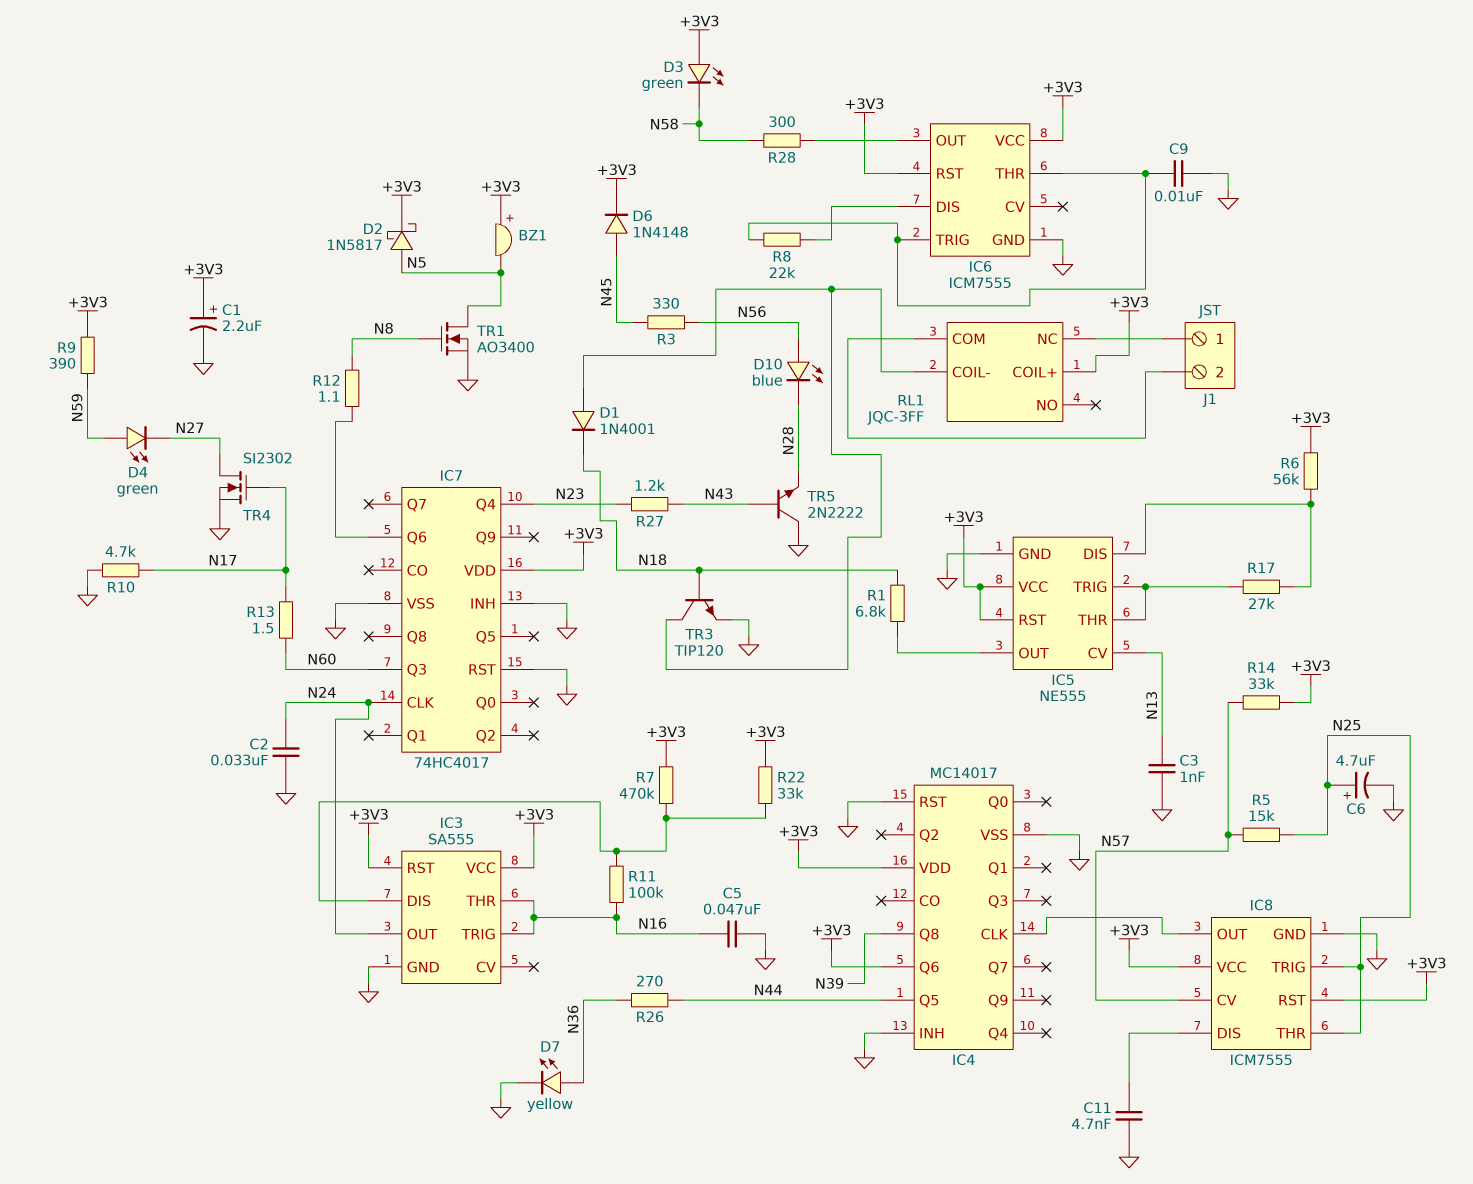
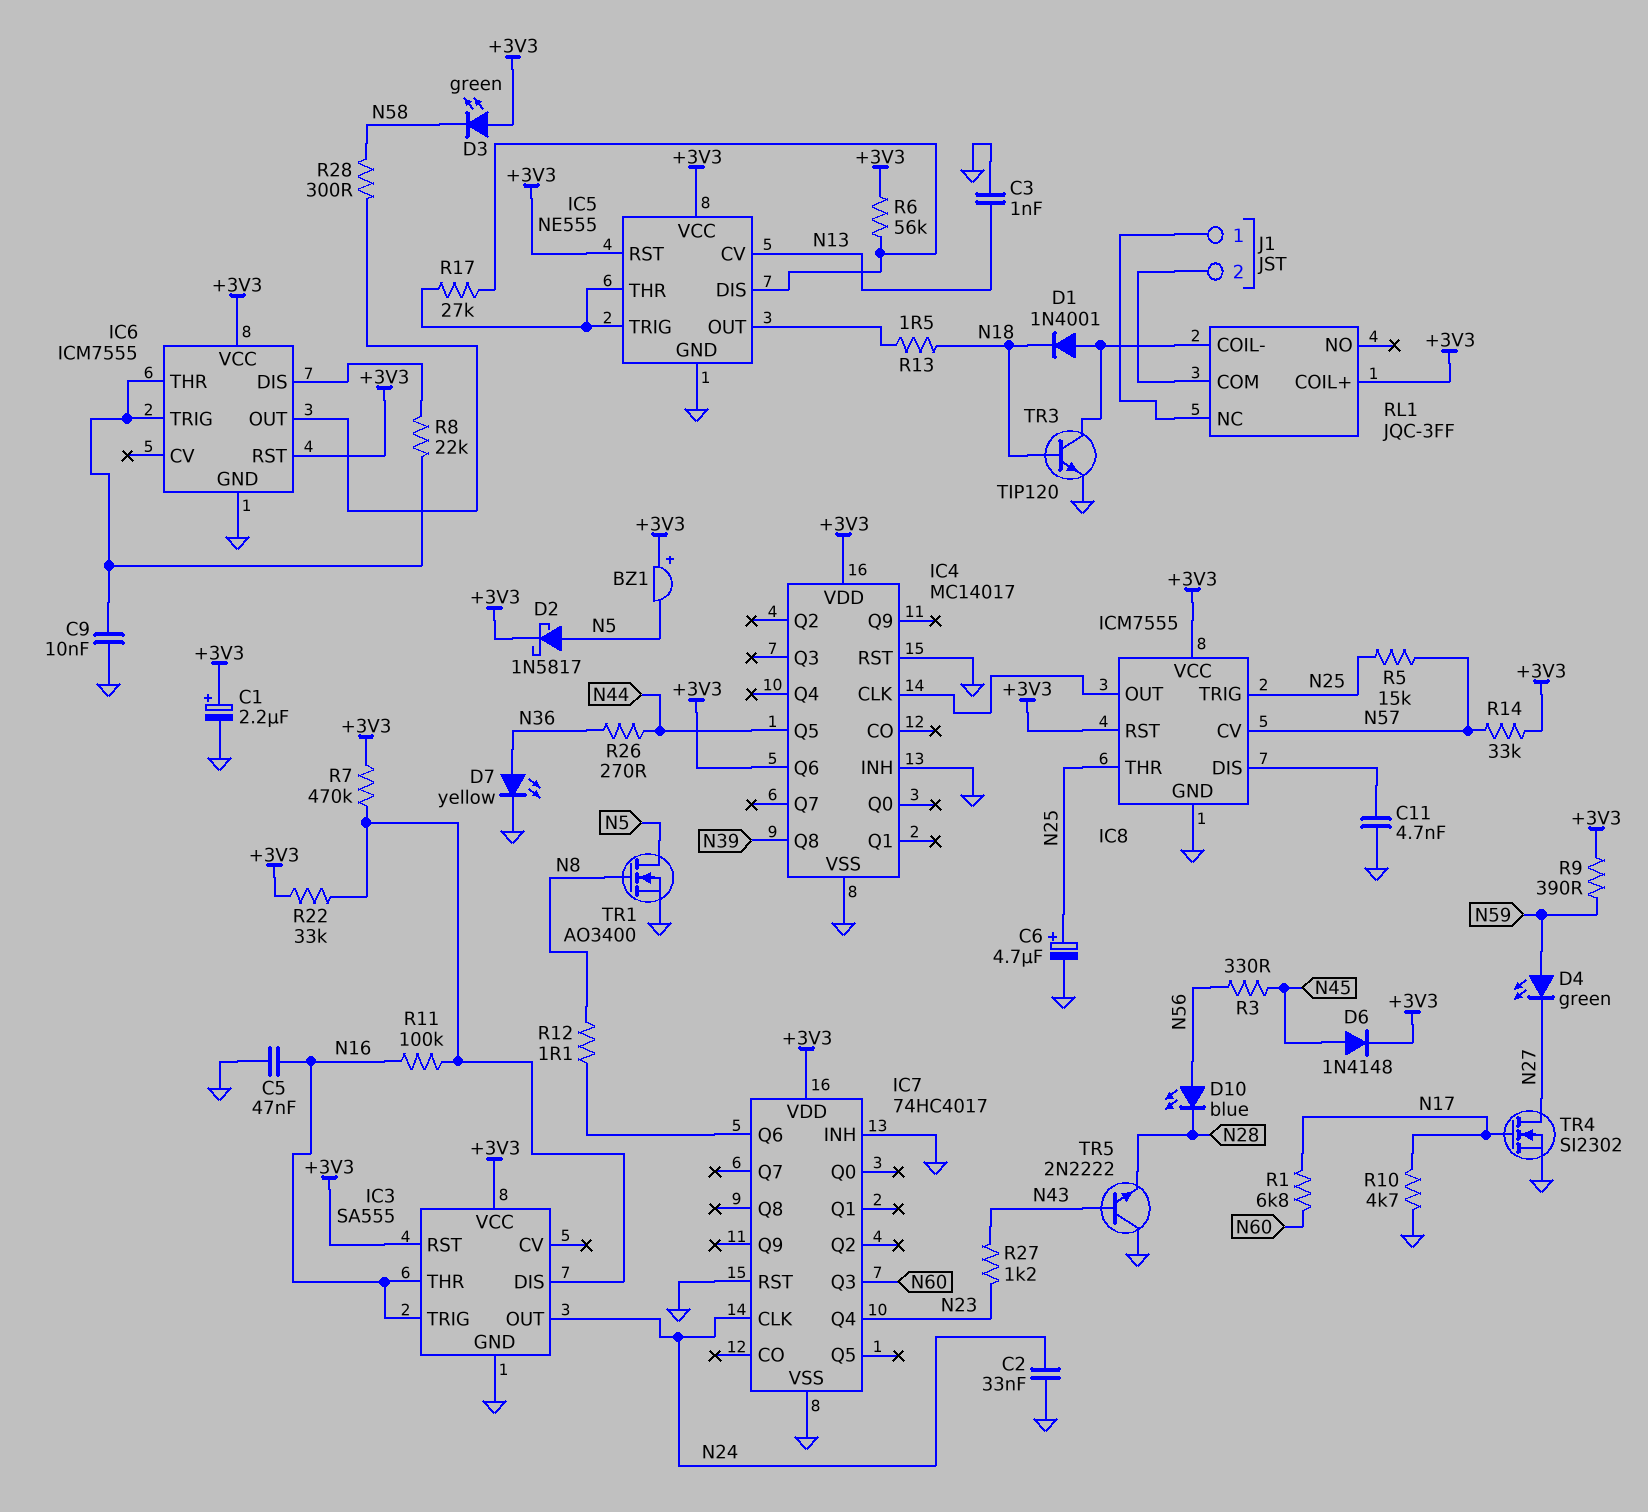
R1: 6.8k (IC5/OUT, N18) -> 6.8k (N17, N60)
R13: 1.5 (N17, N60) -> 1.5 (IC5/OUT, N18)

